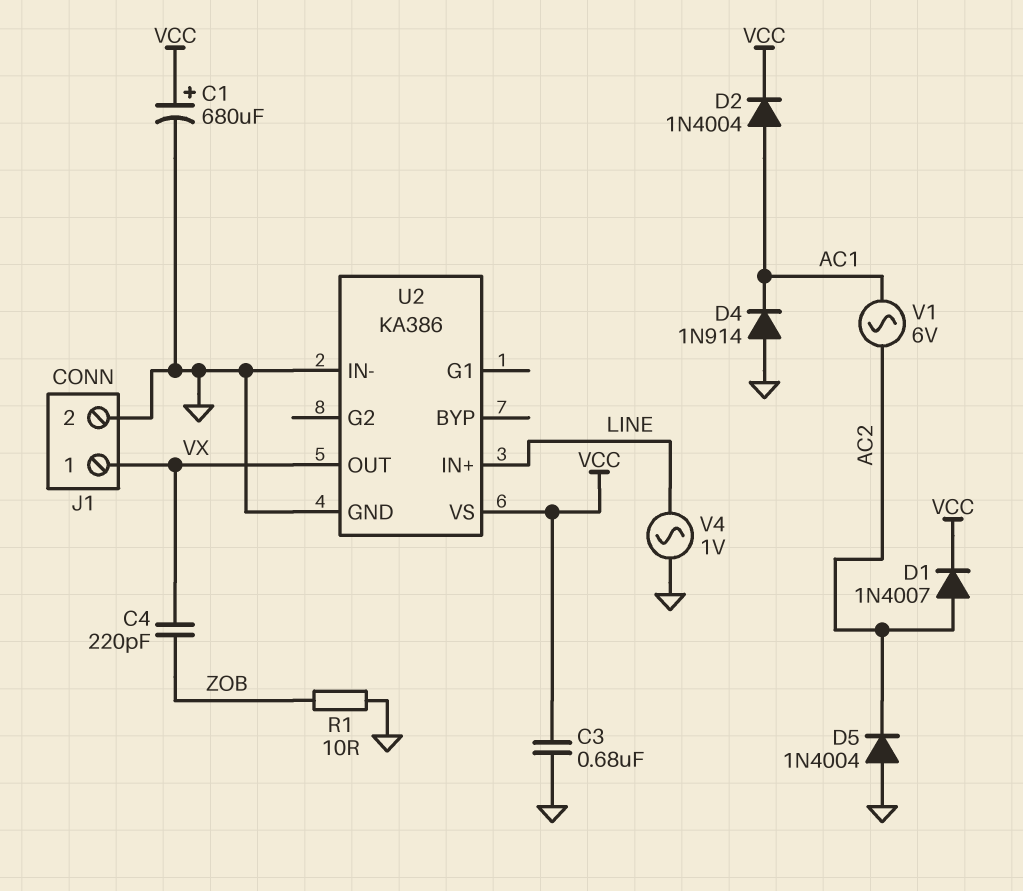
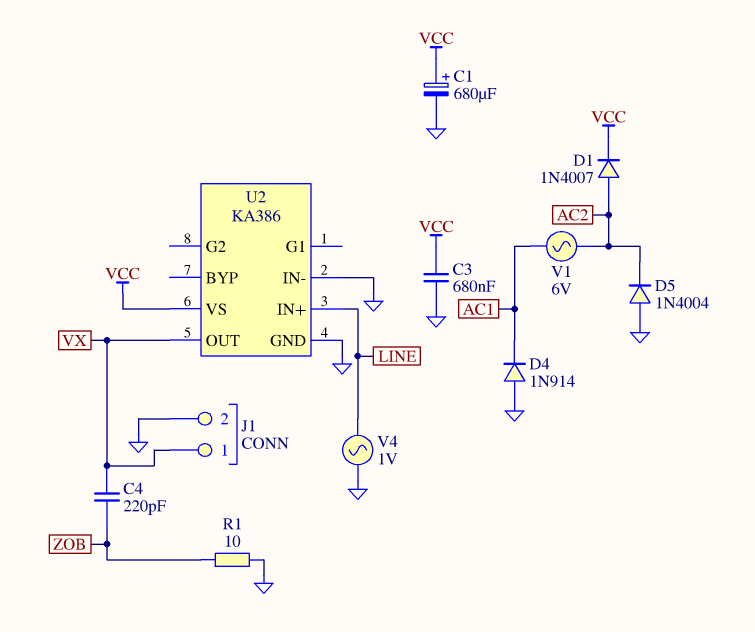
D2: diode 1N4004 (A AC1, K VCC) -> none

